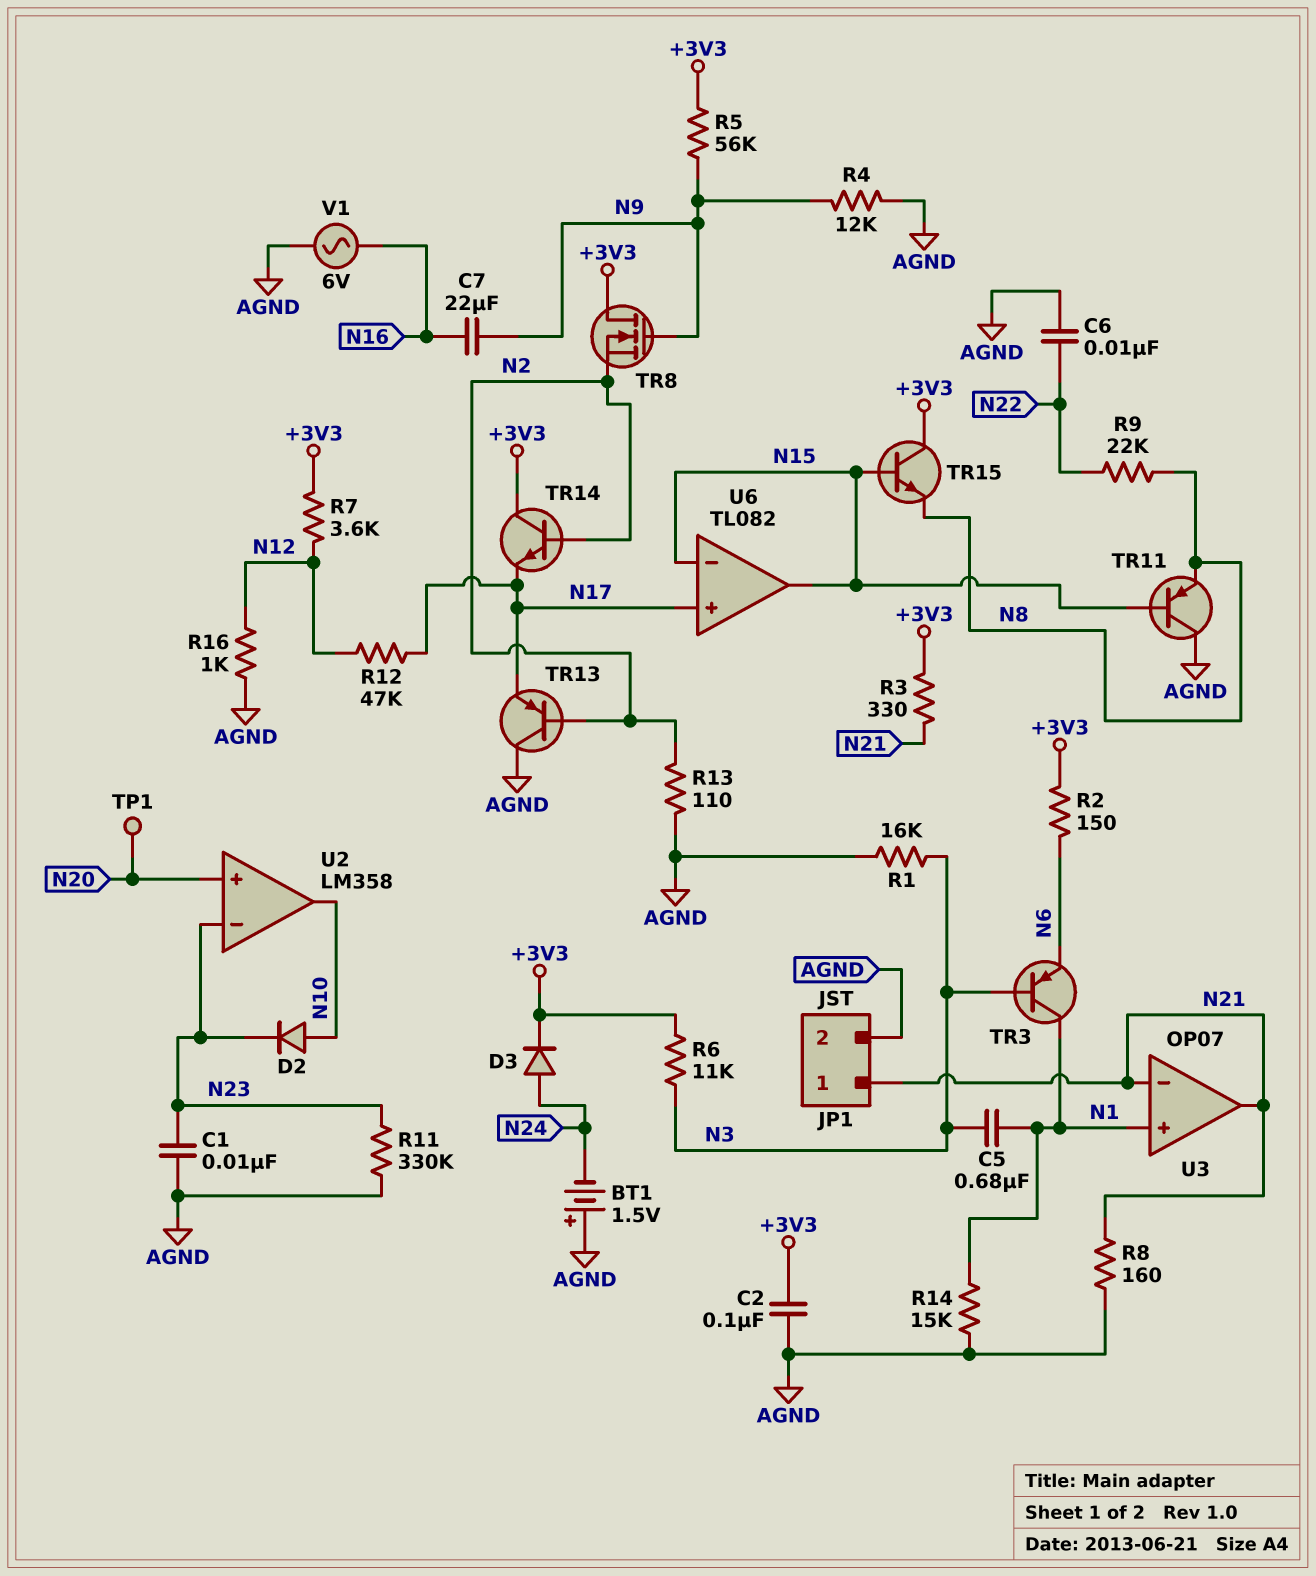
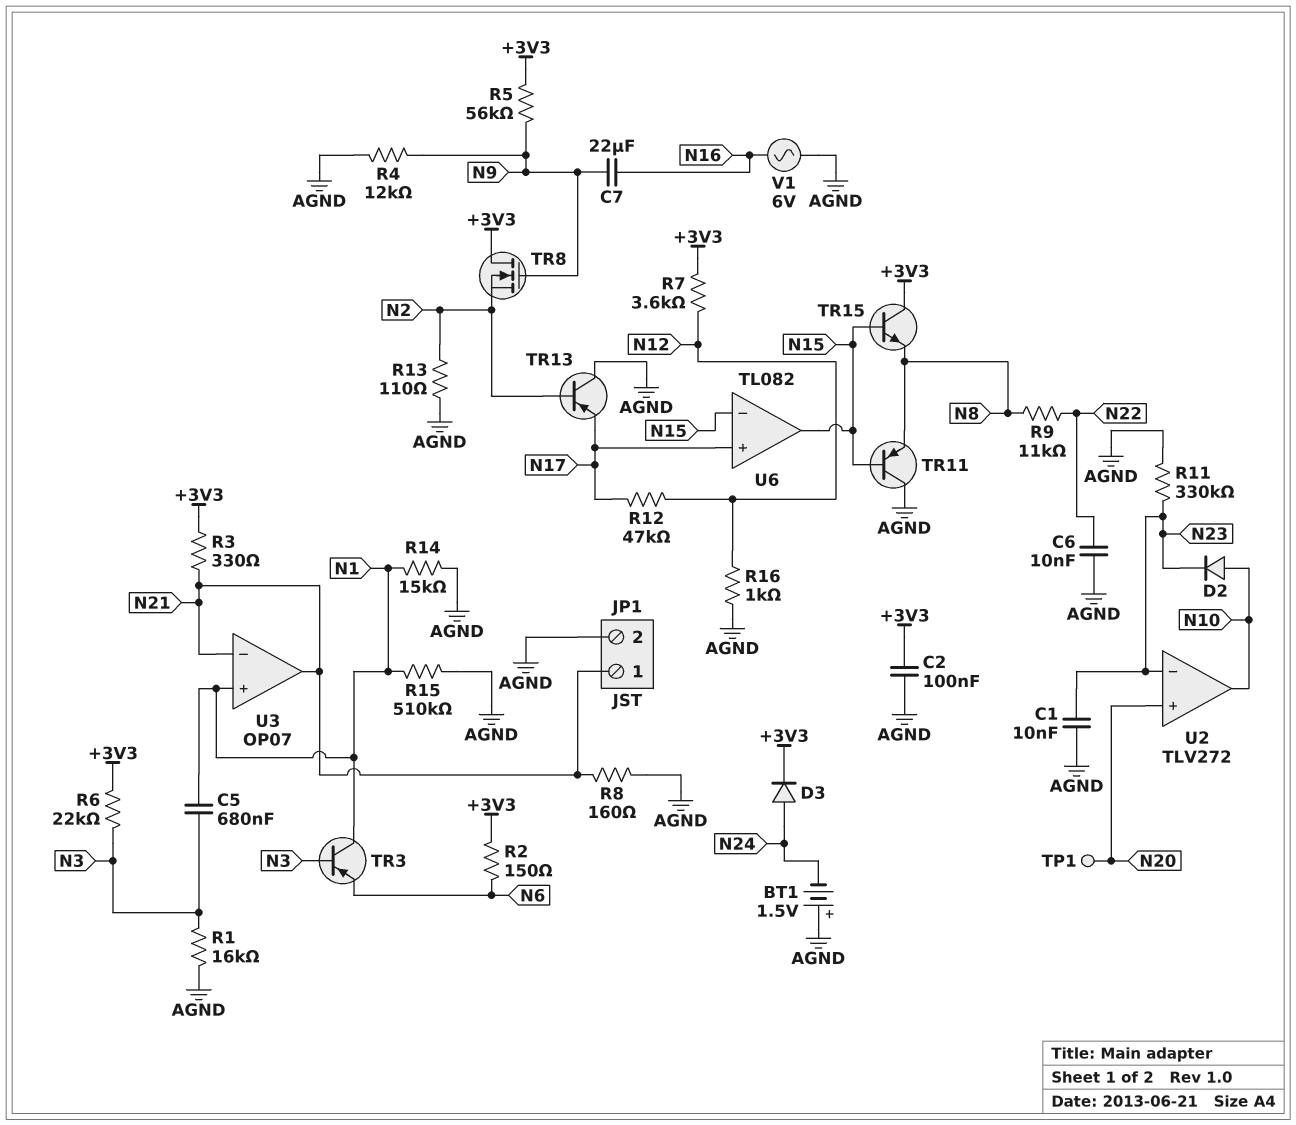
R6: 11k (+3V3, N3) -> 22k (+3V3, N3)
R9: 22k (N8, N22) -> 11k (N8, N22)
R15: none -> 510k (AGND, N1)
TR14: NPN (B N2, C +3V3, E N17) -> none
U2: LM358 -> TLV272

